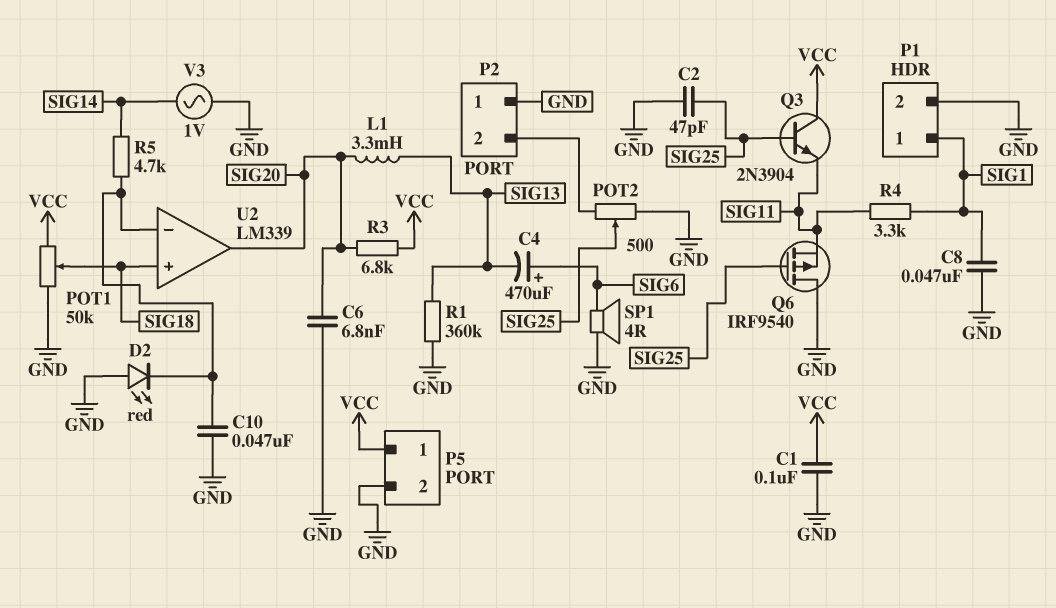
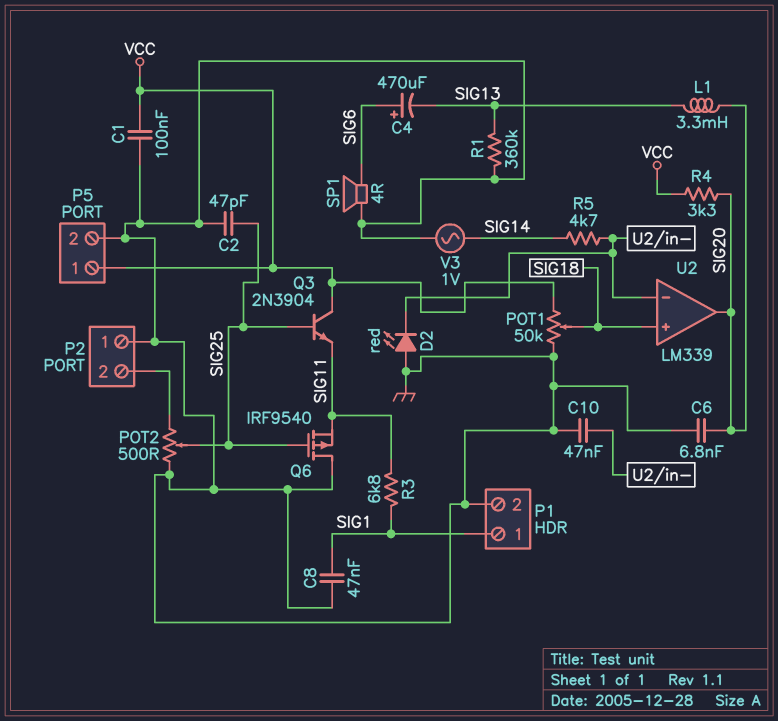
R3: 6.8k (SIG20, VCC) -> 6.8k (SIG1, SIG11)
R4: 3.3k (SIG1, SIG11) -> 3.3k (SIG20, VCC)

